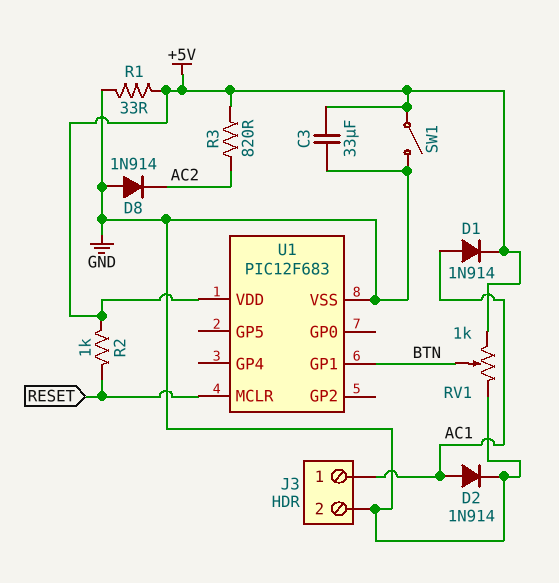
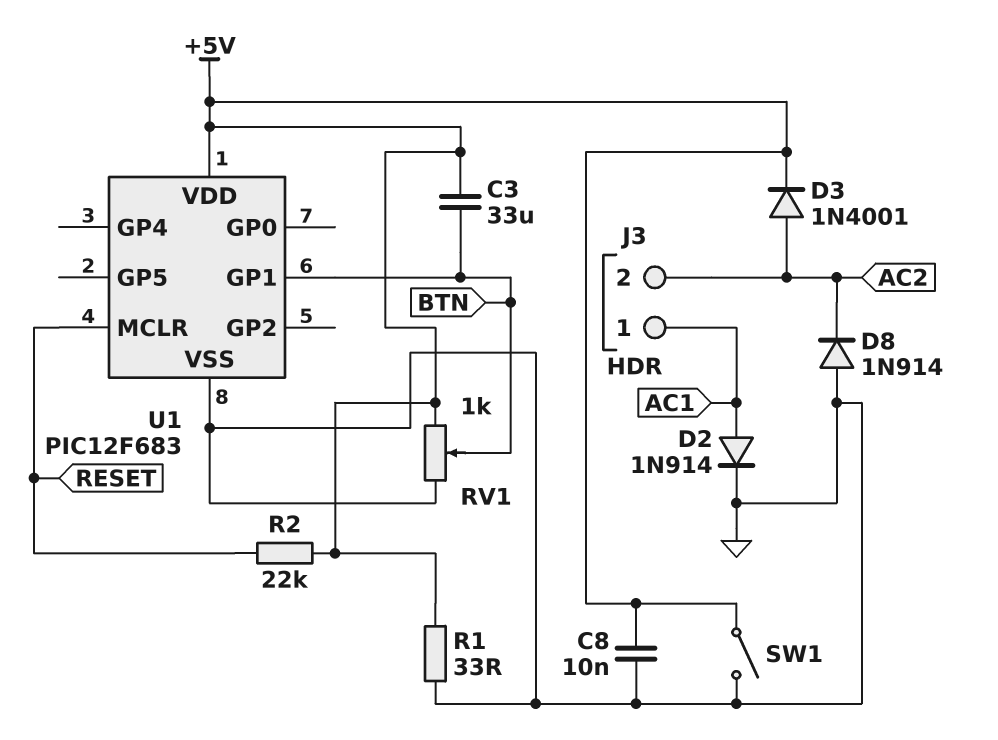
C3: 33uF (+5V, GND) -> 33uF (+5V, BTN)
C8: none -> 10nF (+5V, GND)
D1: diode 1N914 (A AC1, K +5V) -> none
D3: none -> diode 1N4001 (A AC2, K +5V)
J3 pin 2: GND -> AC2
R2: 1k (+5V, RESET) -> 22k (+5V, RESET)
R3: 820 (+5V, AC2) -> none

